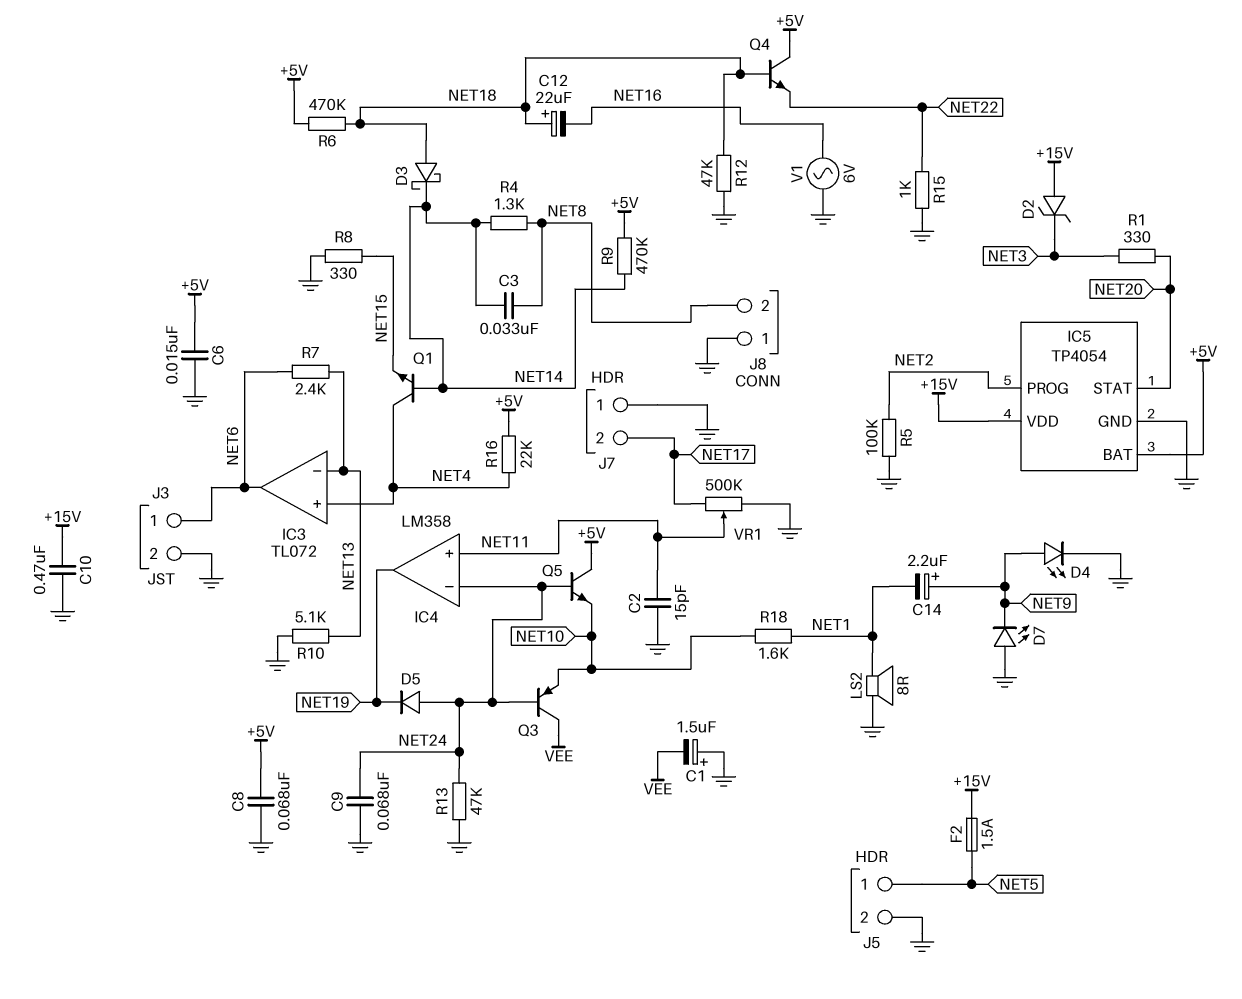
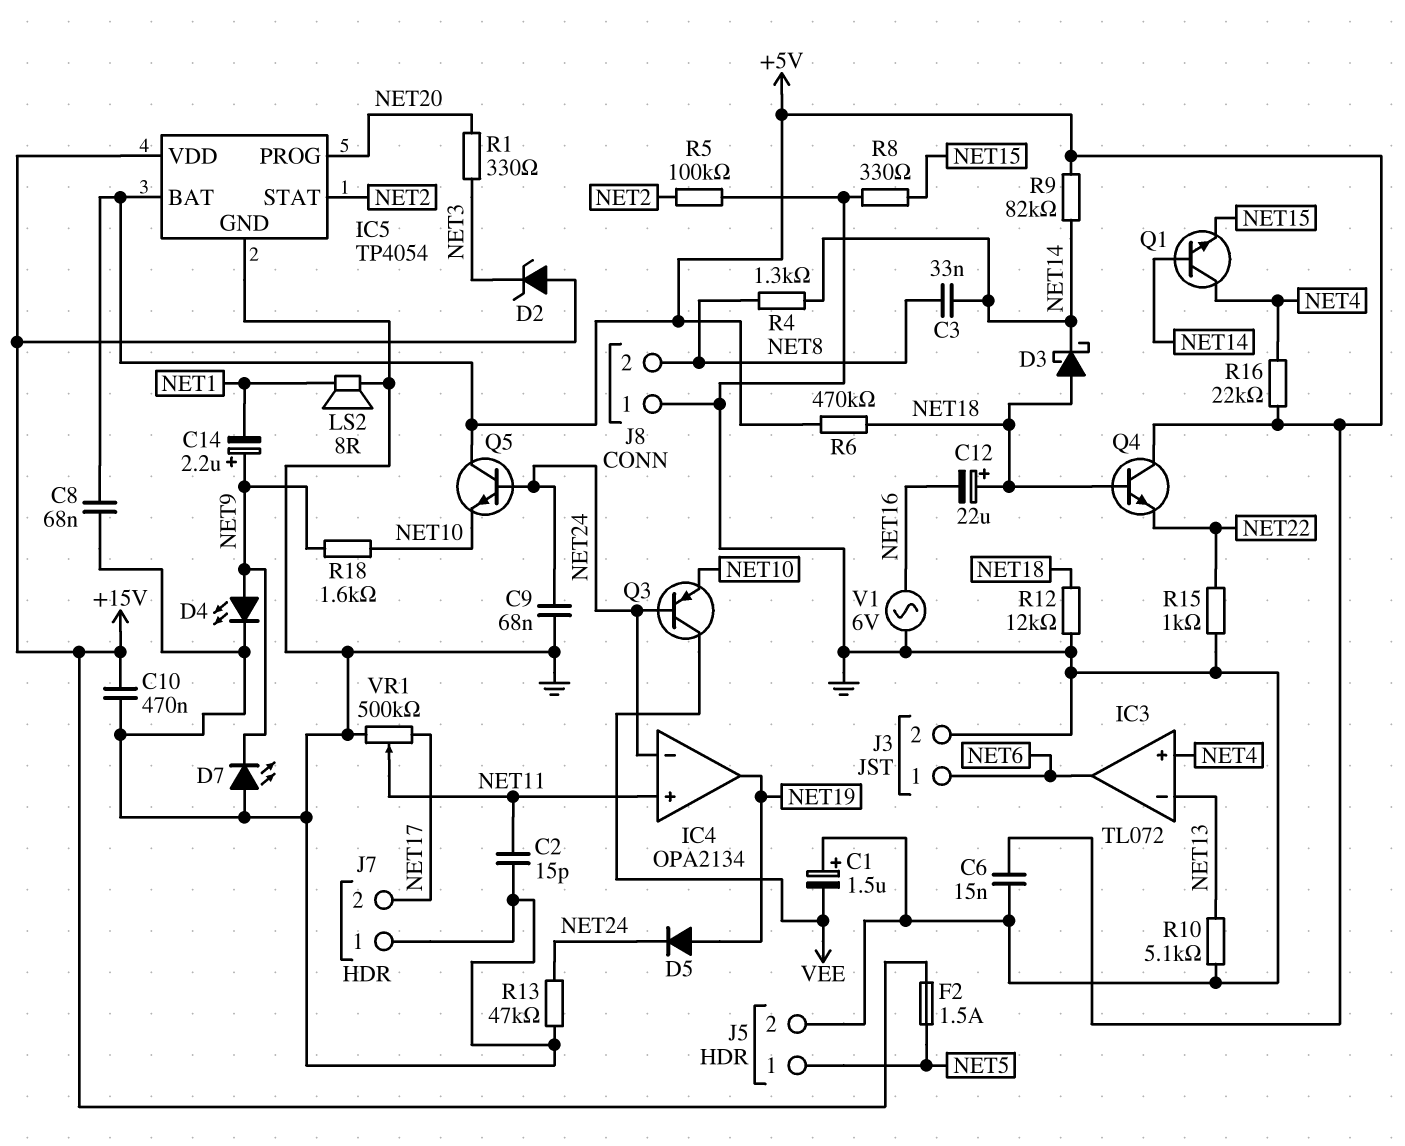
D5: diode (A NET24, K NET19) -> diode (A NET19, K NET24)
IC4: LM358 -> OPA2134
IC5 pin PROG: NET2 -> NET20
IC5 pin STAT: NET20 -> NET2
R7: 2.4k (NET6, NET13) -> none
R9: 470k (+5V, NET14) -> 82k (+5V, NET14)
R12: 47k (GND, NET18) -> 12k (GND, NET18)
R18: 1.6k (NET1, NET10) -> 1.6k (NET9, NET10)

